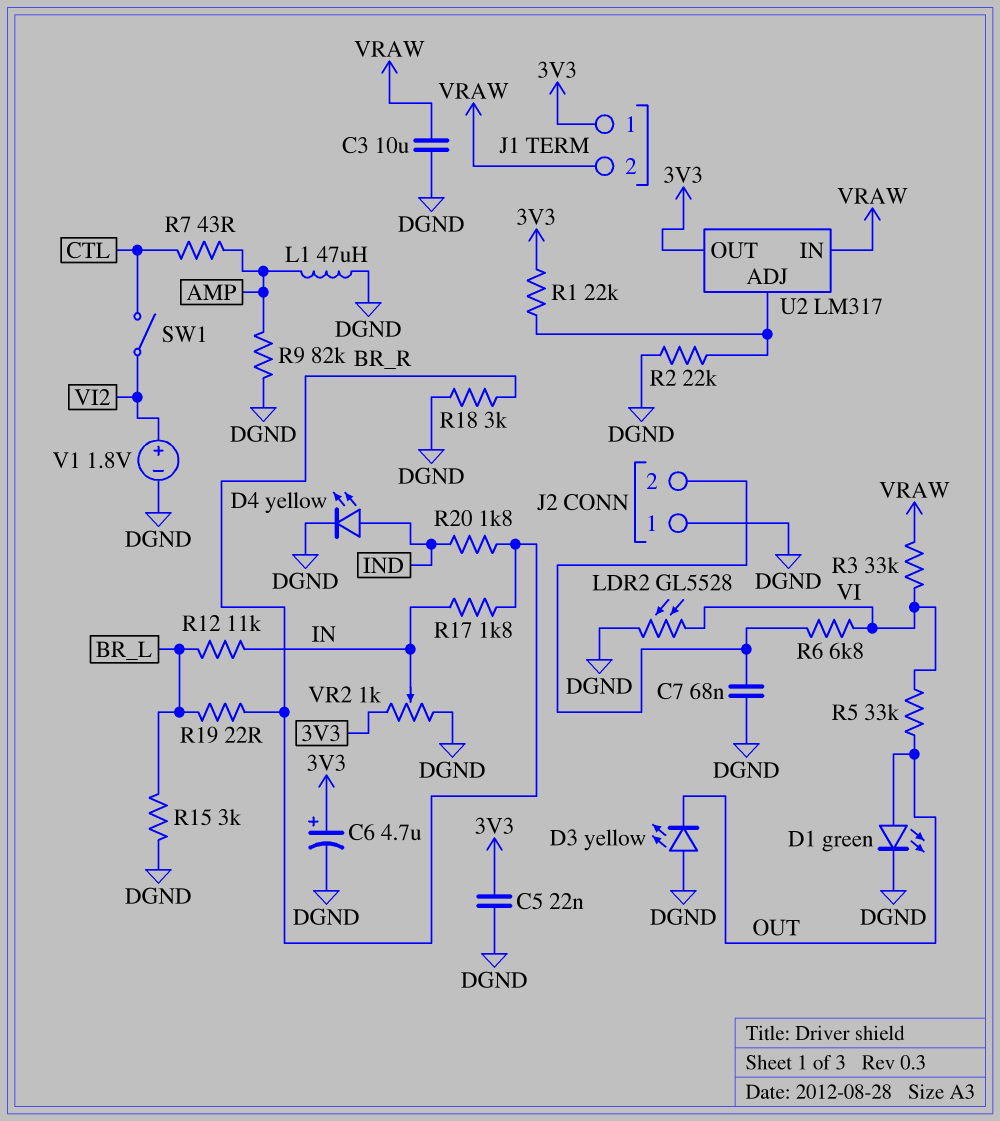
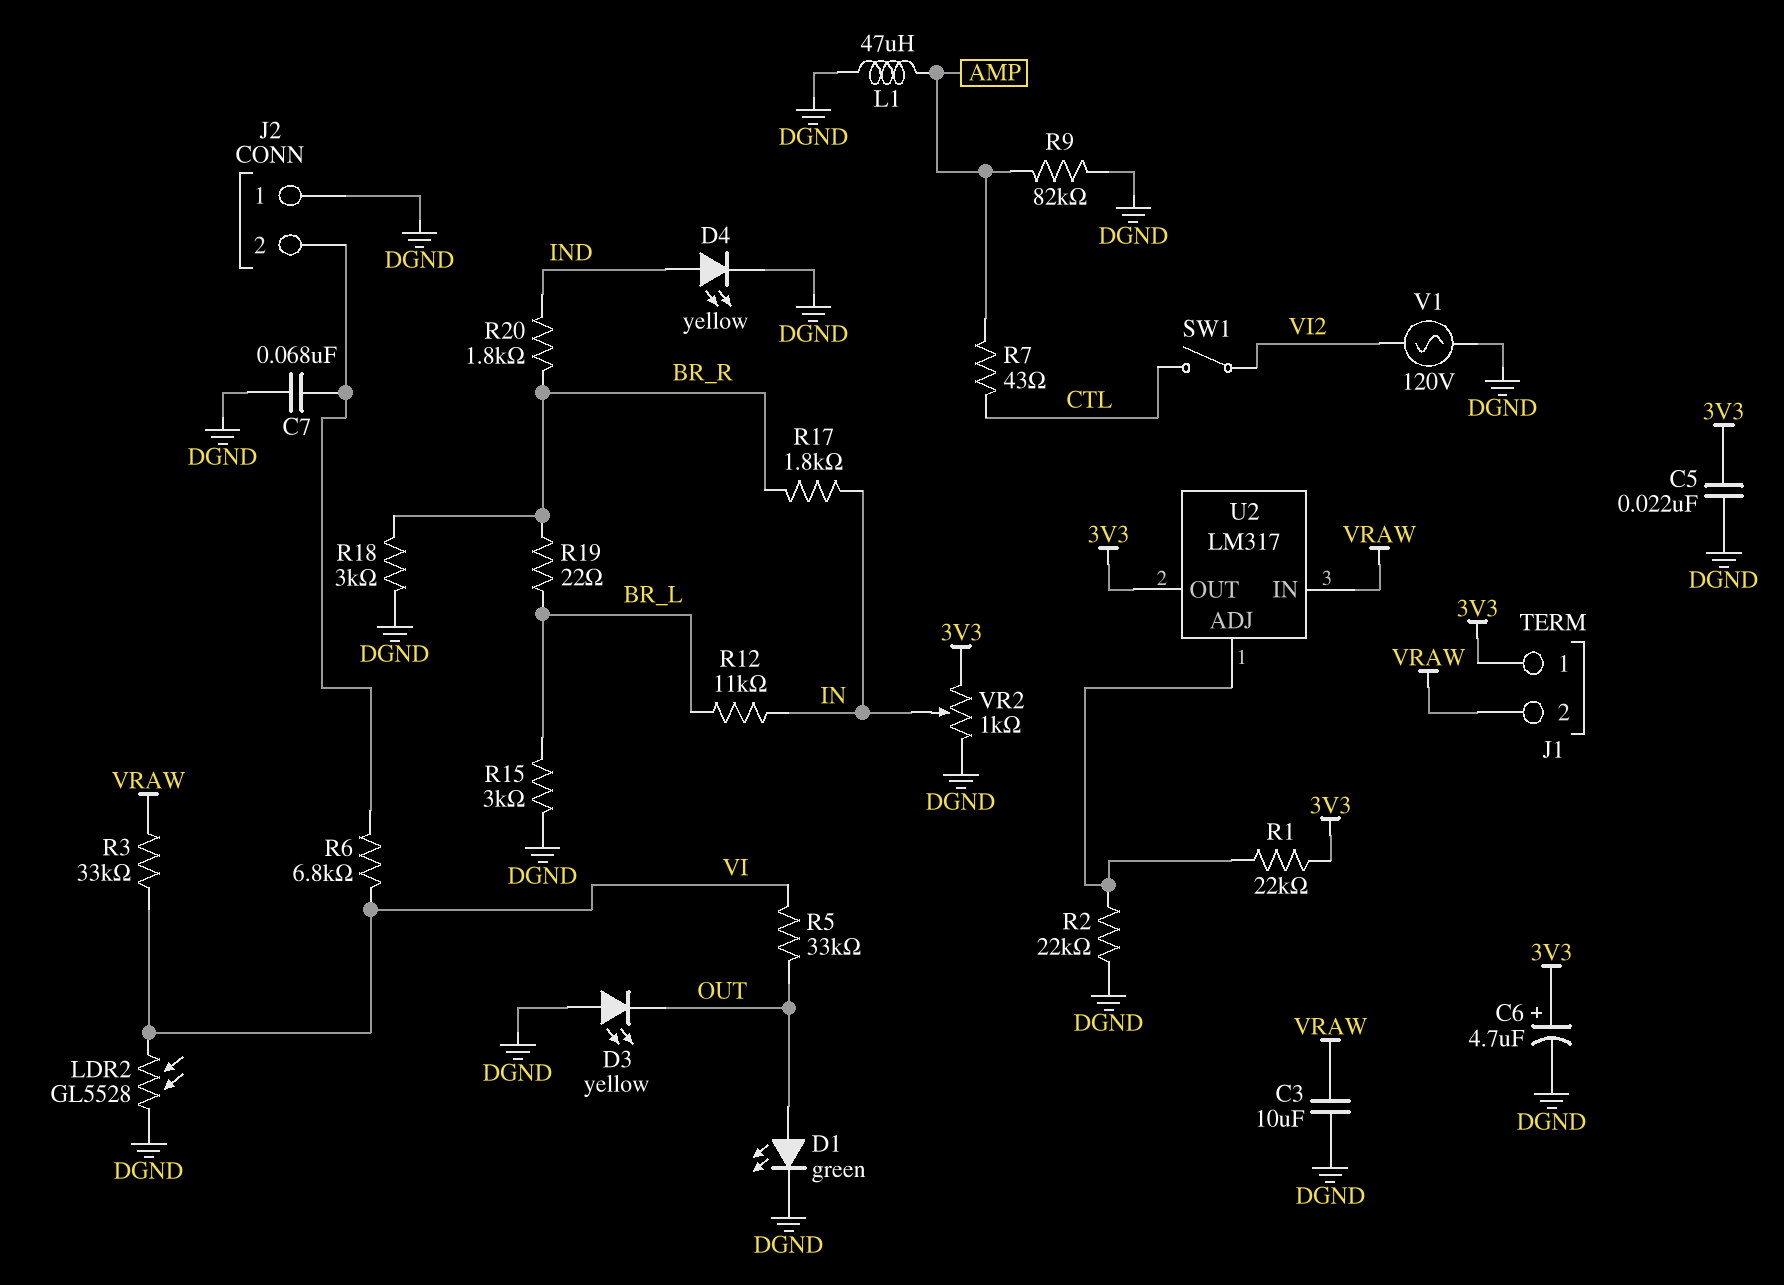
V1: 1.8V (plus VI2, minus DGND) -> AC 120V (DGND, VI2)

